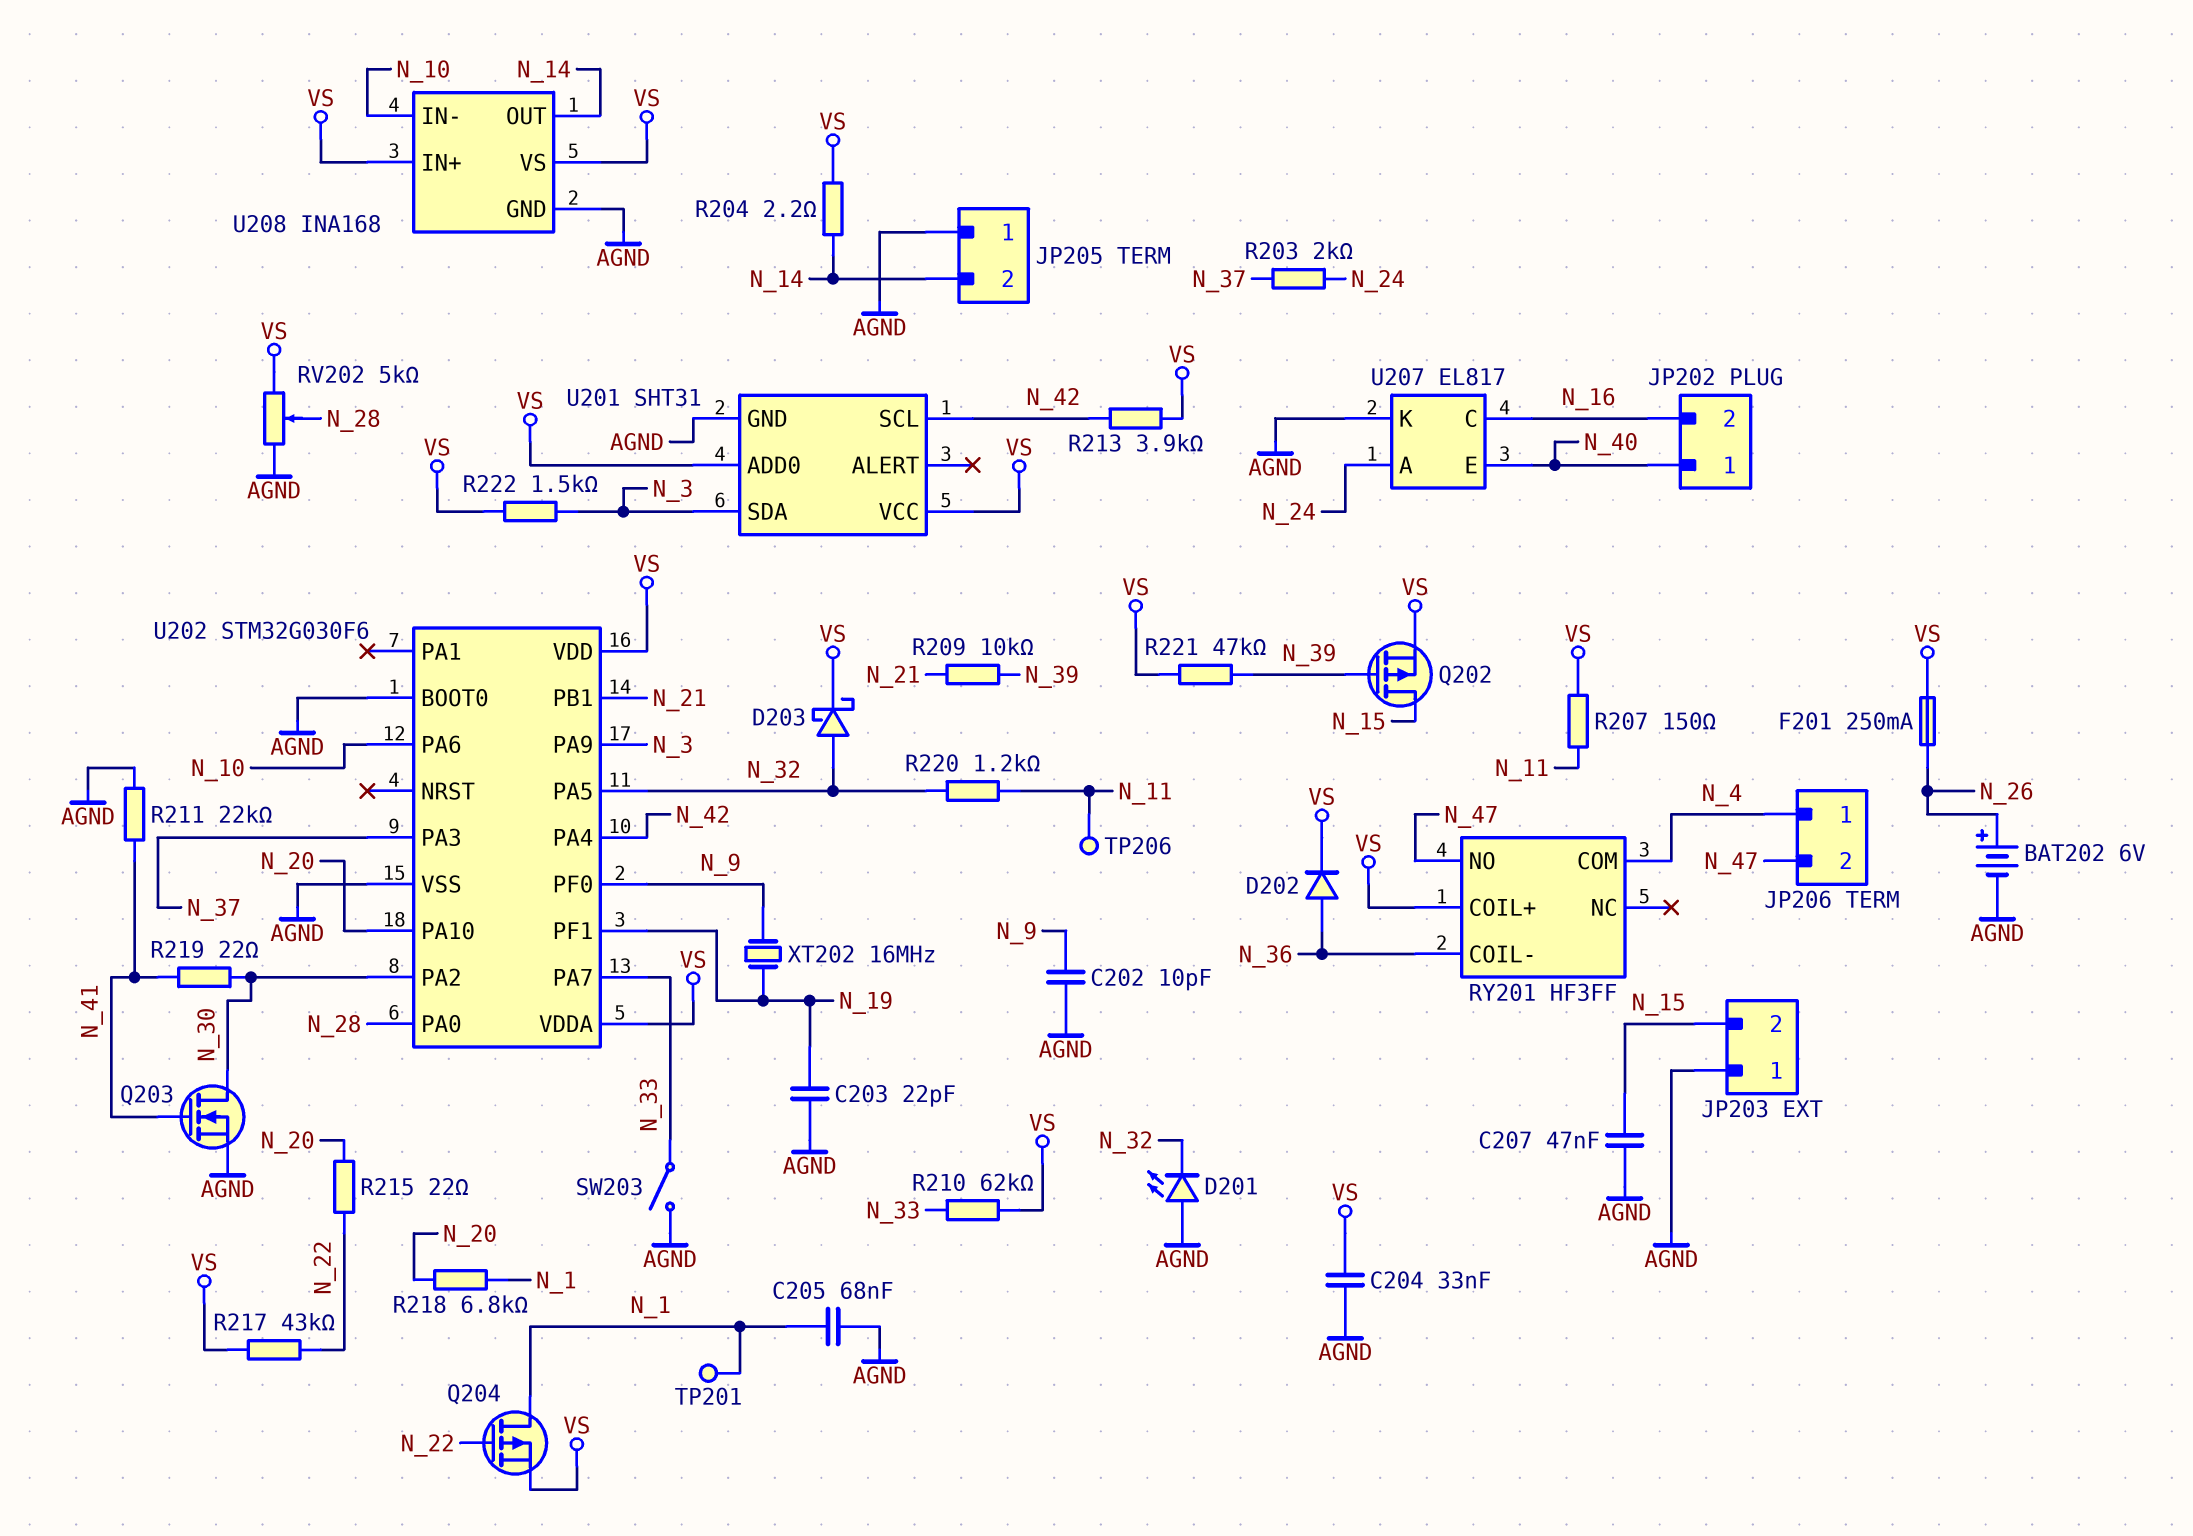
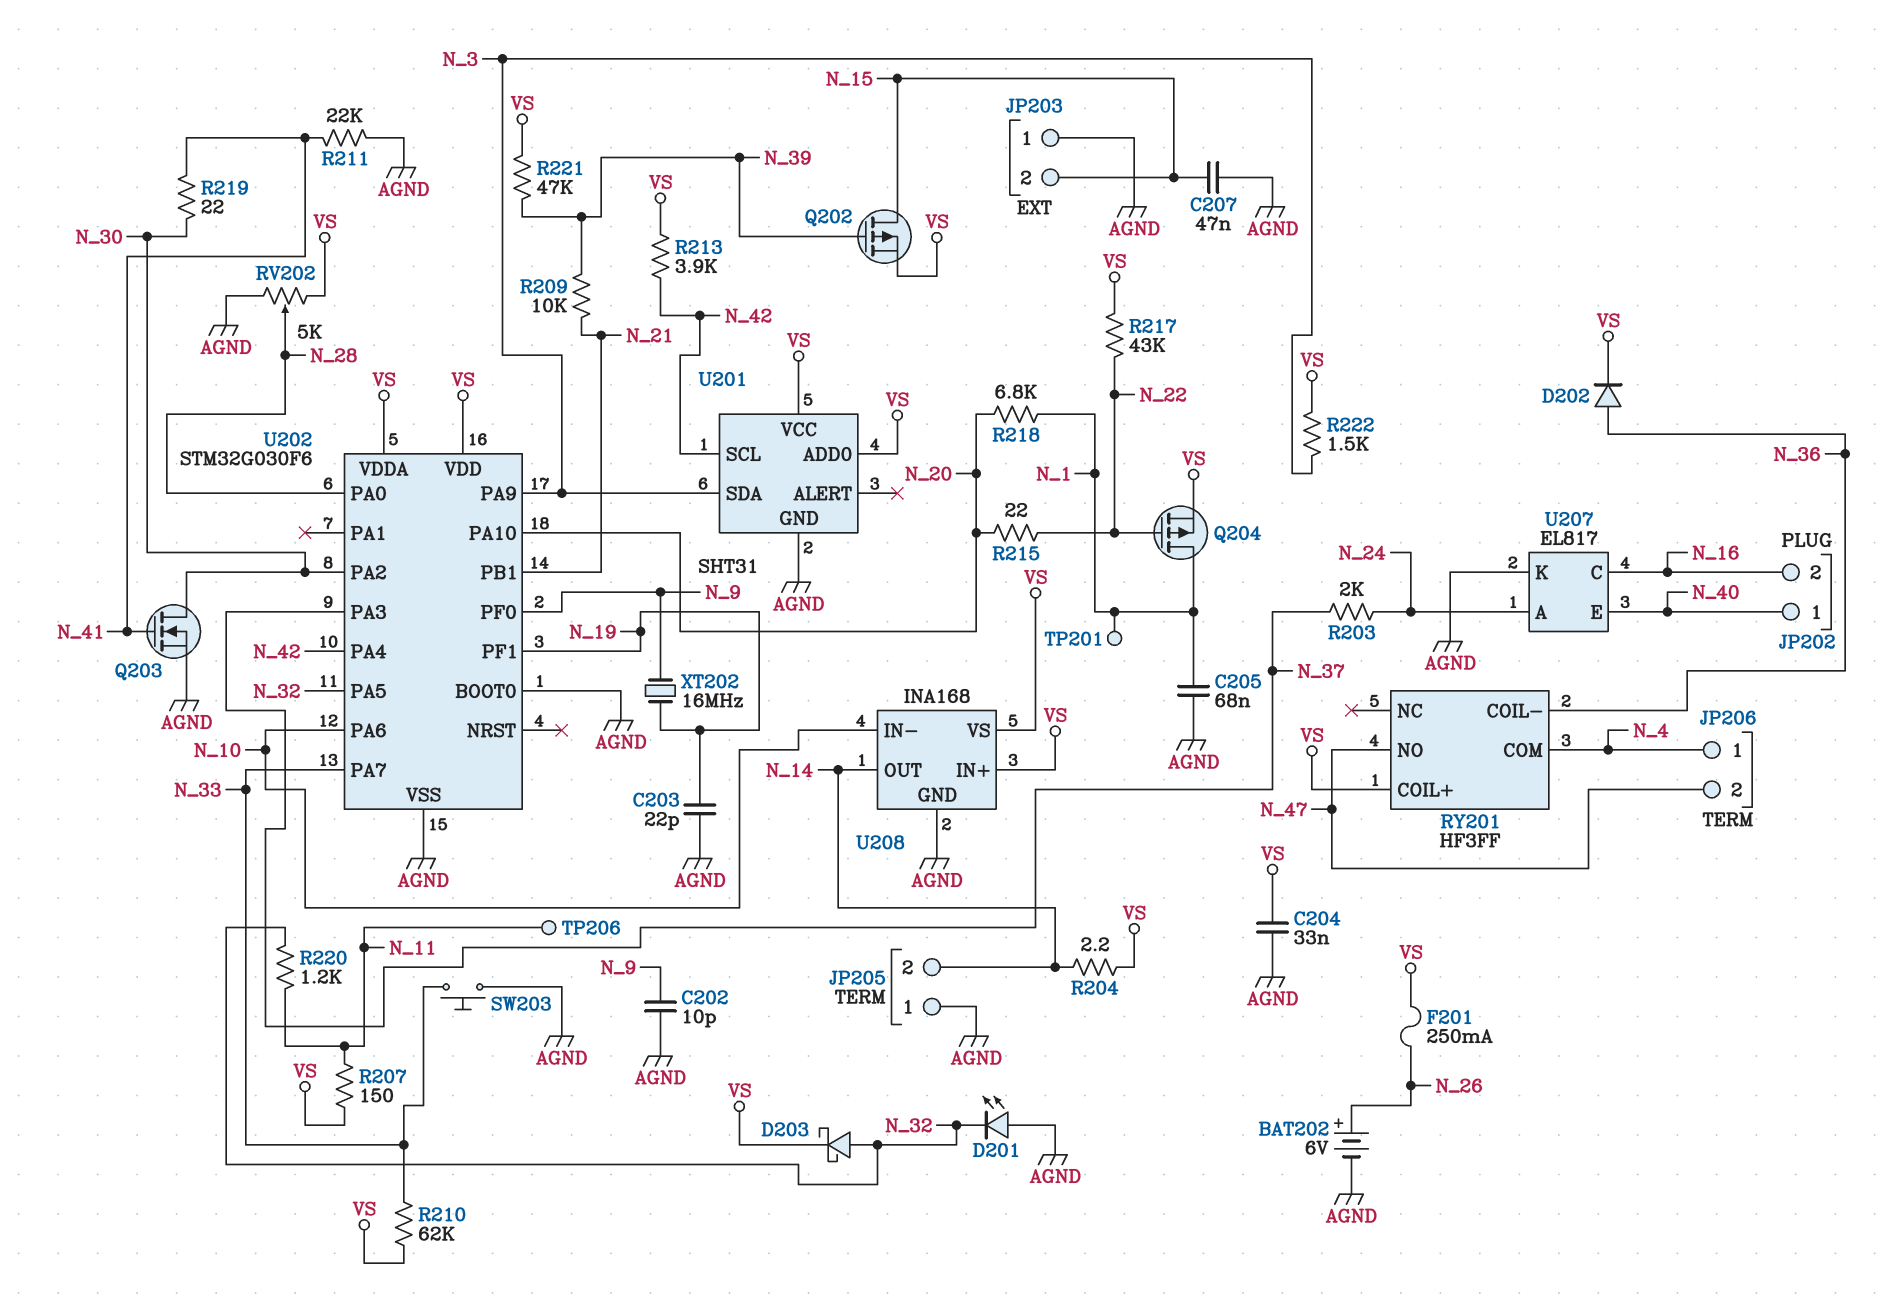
SW203: switch (AGND, N_33) -> button (AGND, N_33)

